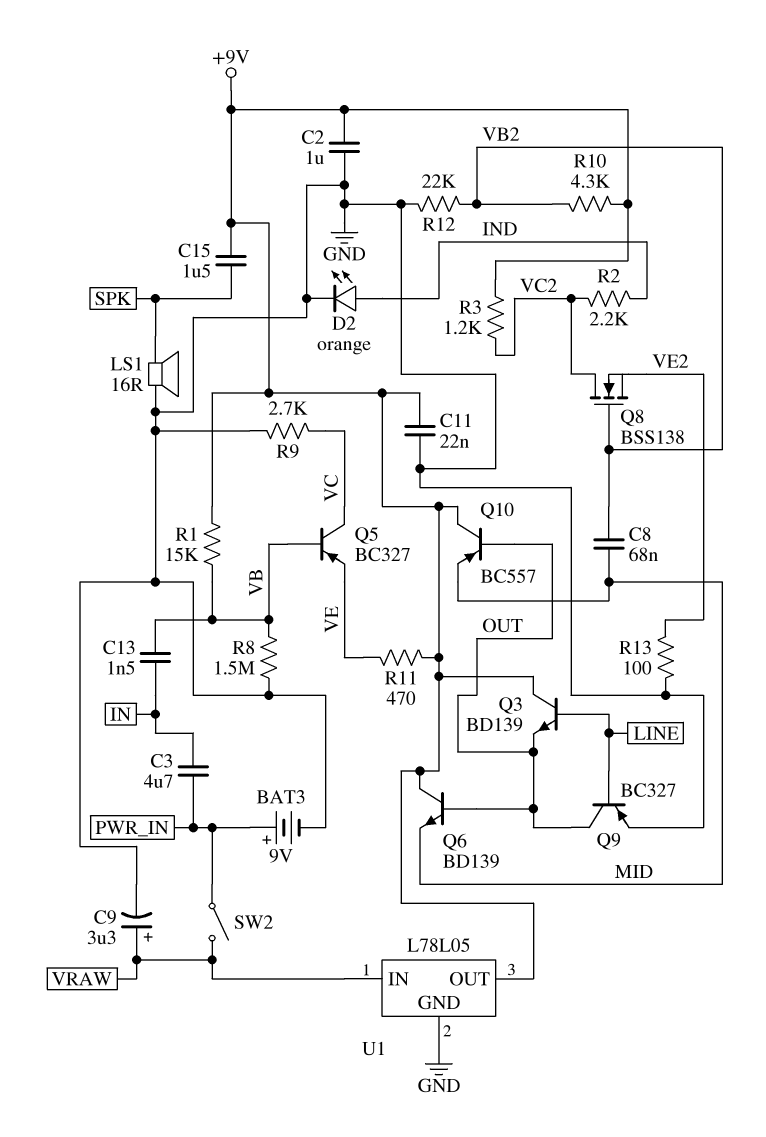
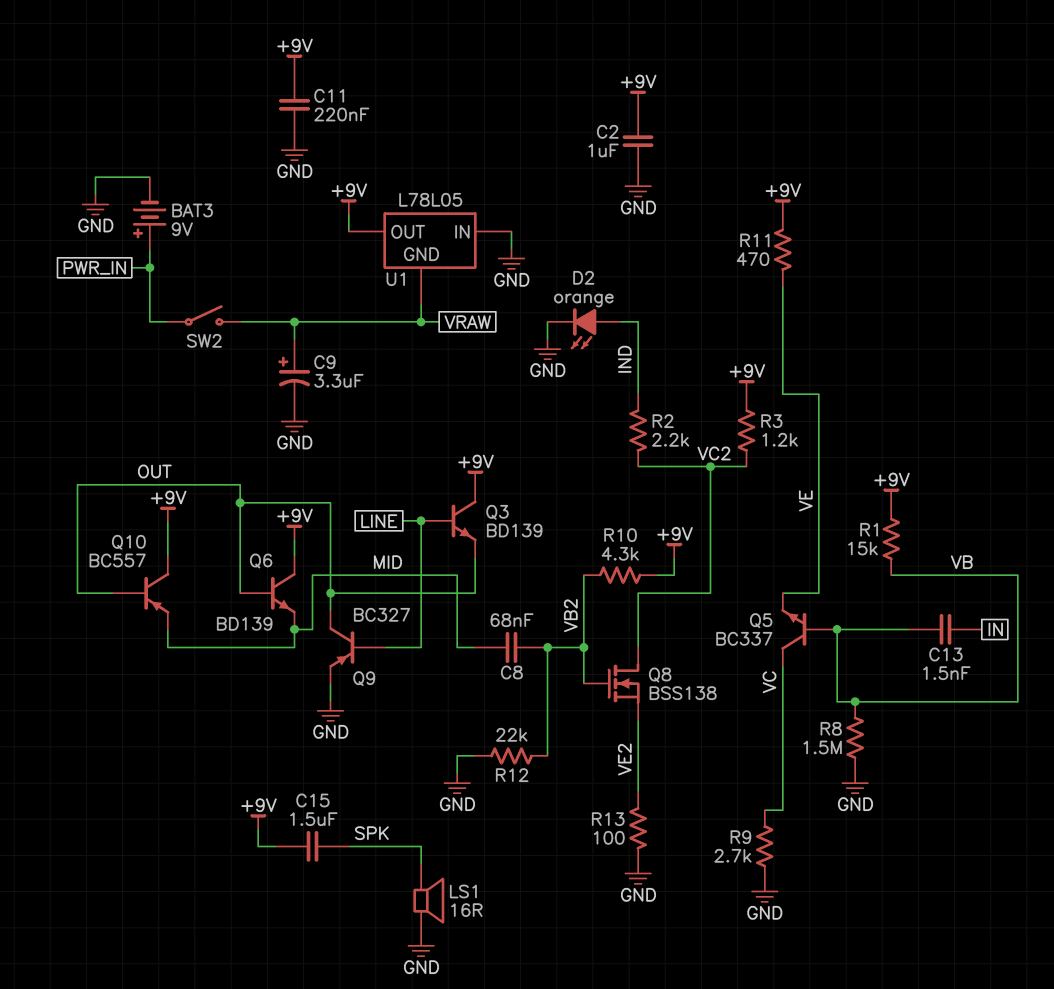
C3: 4.7uF (IN, PWR_IN) -> none
C11: 22nF (+9V, GND) -> 220nF (+9V, GND)
Q5: PNP BC327 (B VB, C VC, E VE) -> NPN BC337 (B VB, C VC, E VE)
U1 pin GND: GND -> VRAW
U1 pin IN: VRAW -> GND

